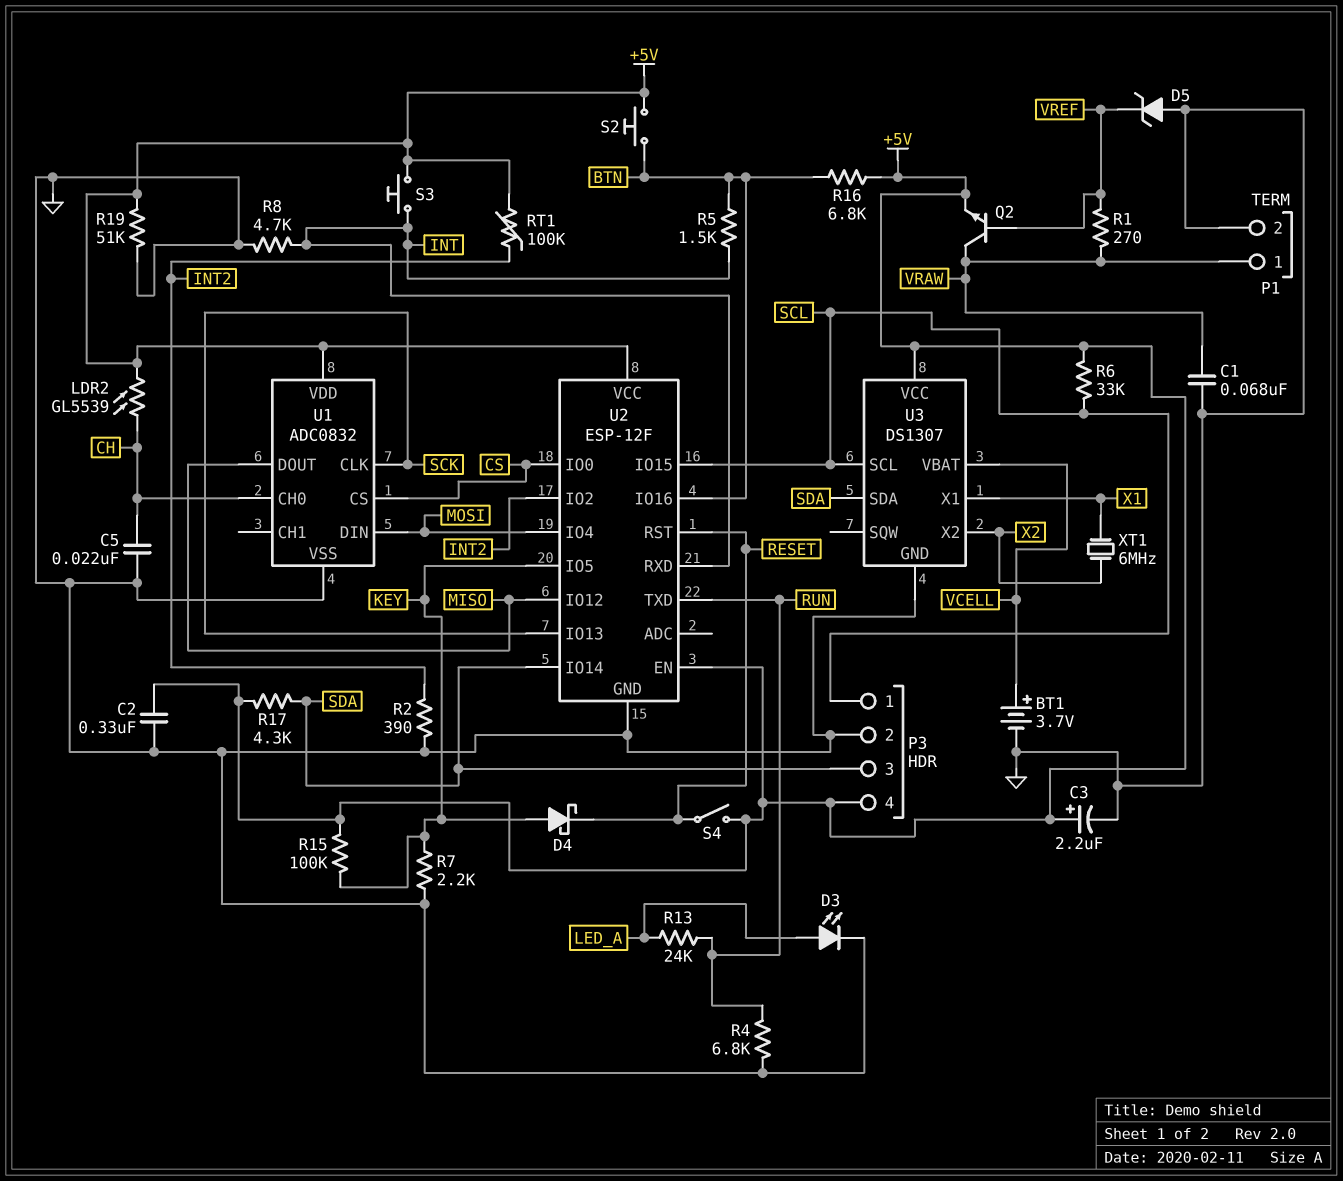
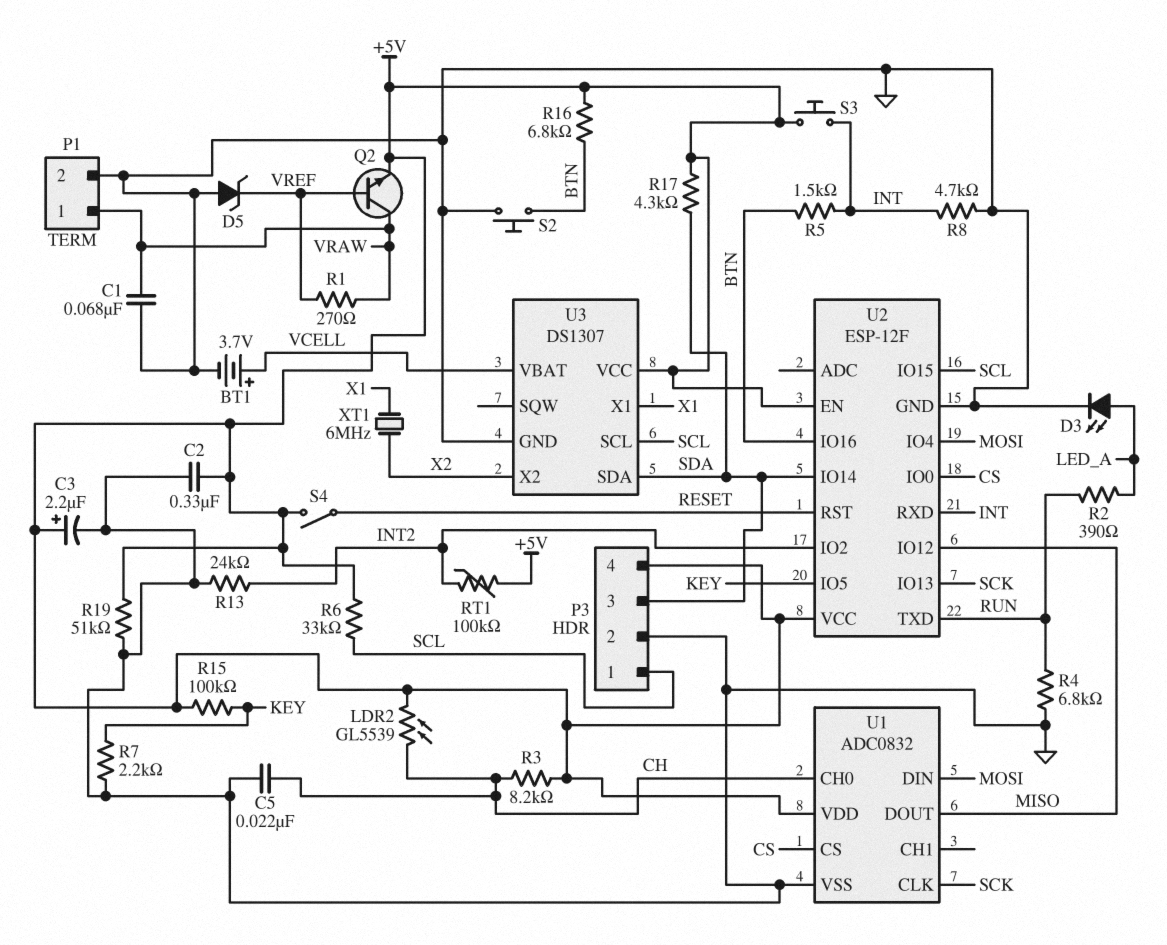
D4: schottky (A KEY, K RESET) -> none
R2: 390 (GND, INT2) -> 390 (LED_A, RUN)
R3: none -> 8.2k (+5V, CH)
R13: 24k (LED_A, RUN) -> 24k (GND, INT2)
S2: button (+5V, BTN) -> button (BTN, GND)

